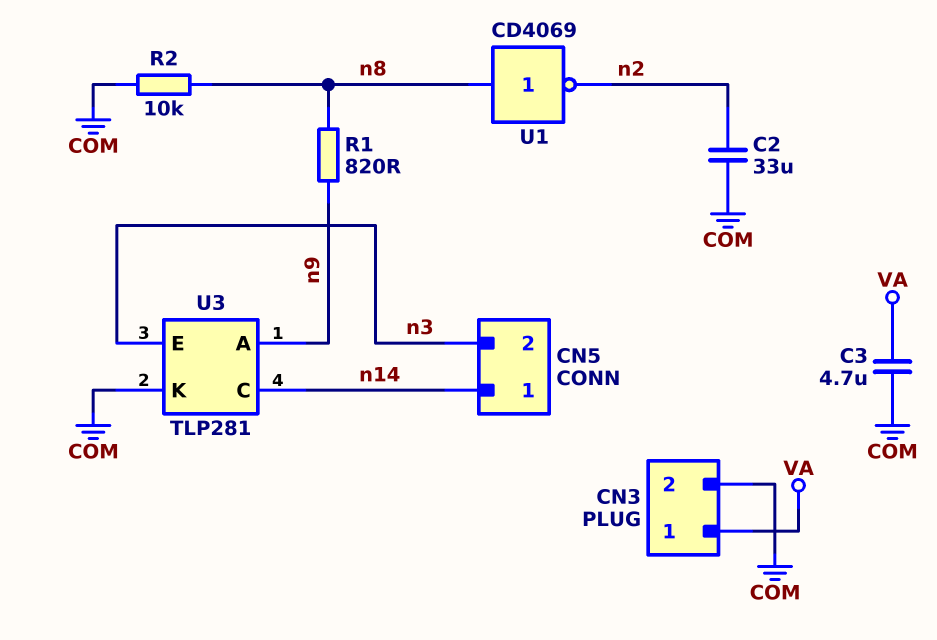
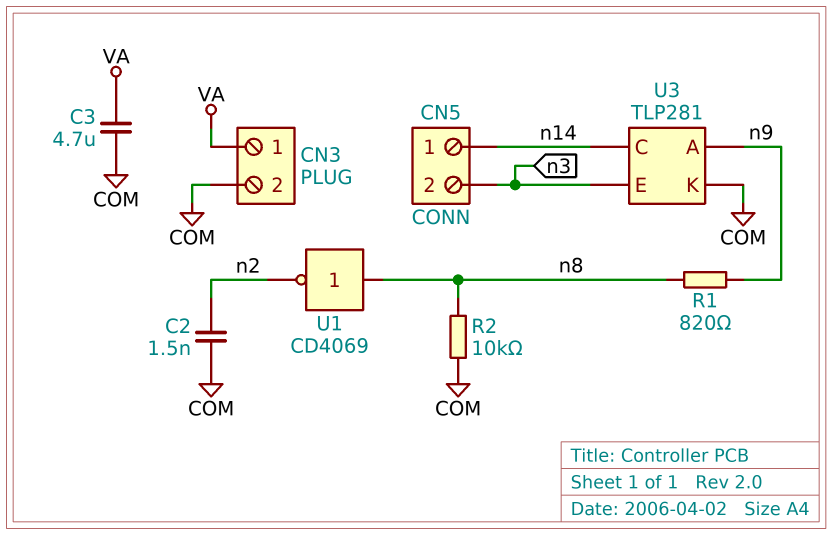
C2: 33uF (COM, n2) -> 1.5nF (COM, n2)

